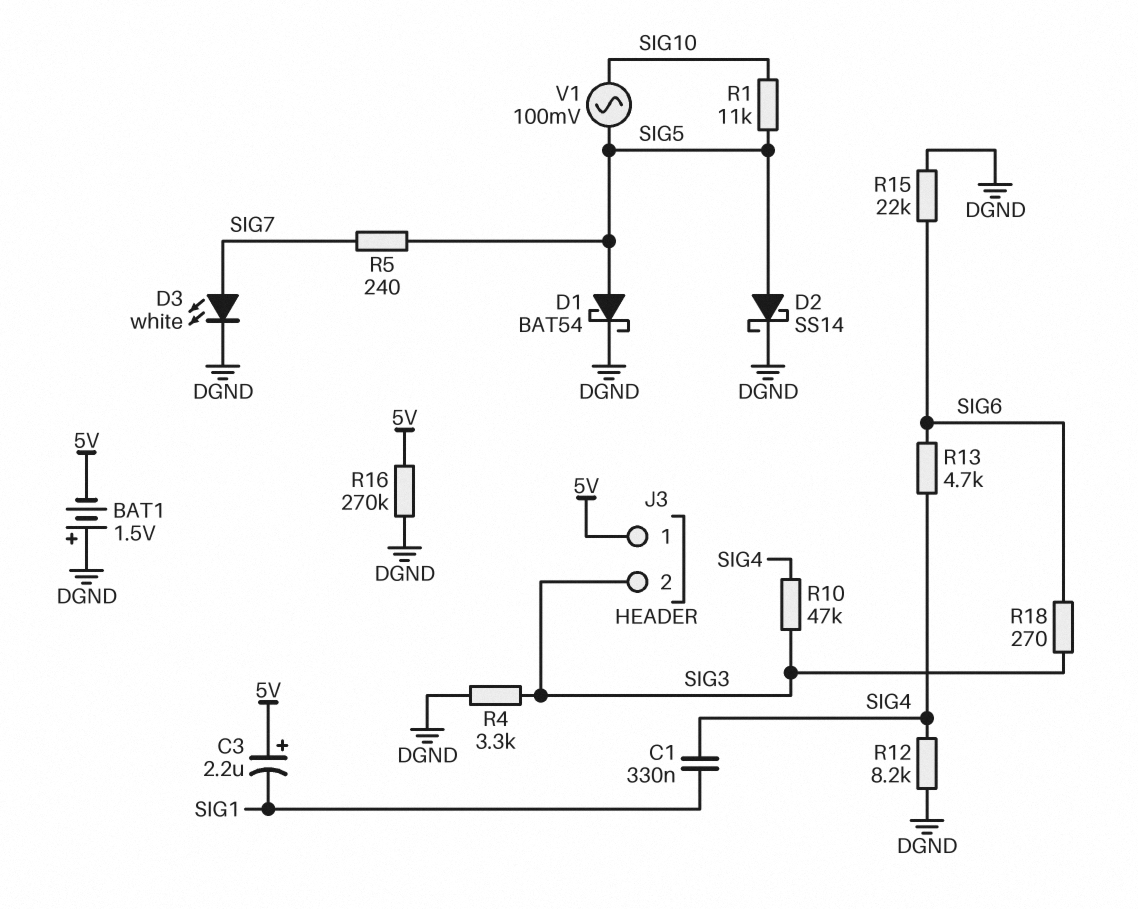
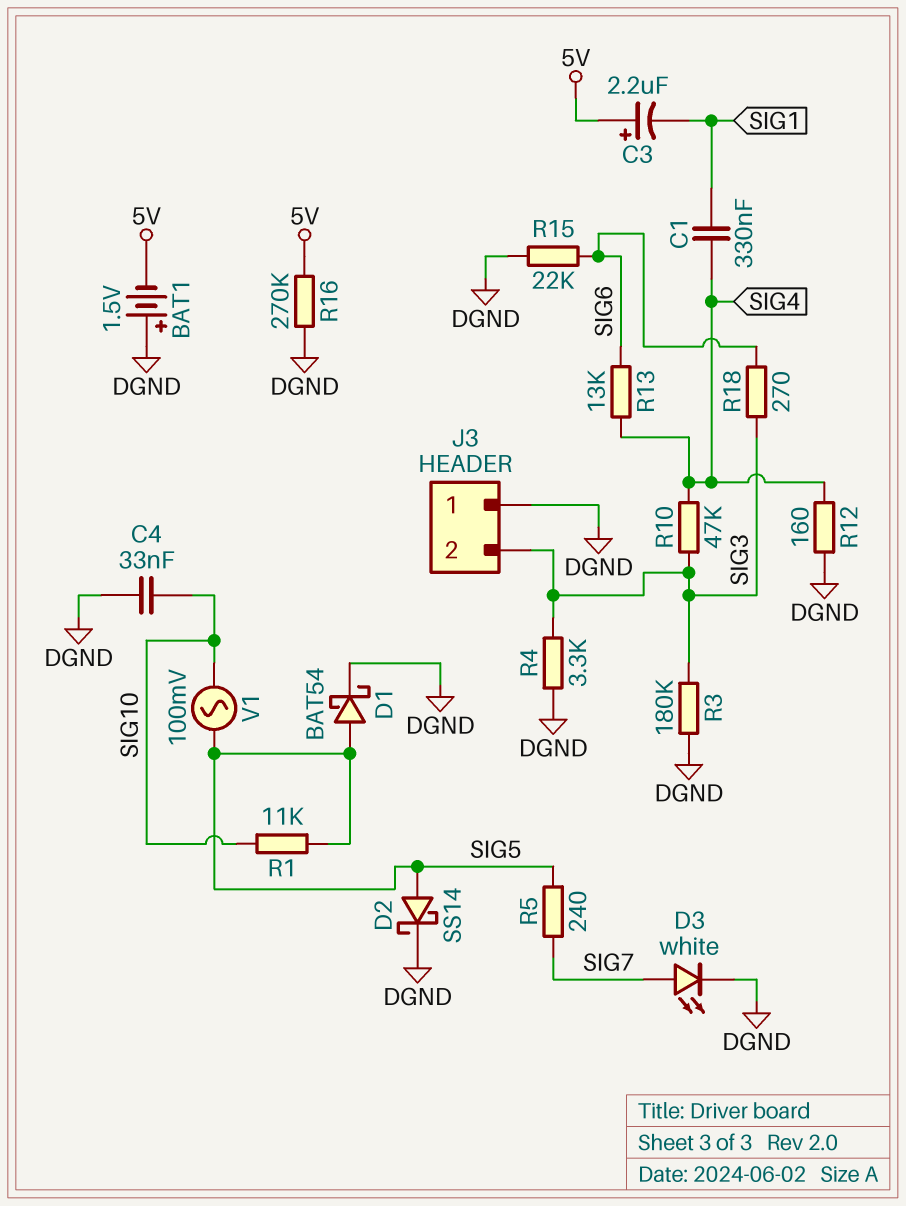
C4: none -> 33nF (DGND, SIG10)
J3 pin 1: 5V -> DGND
R3: none -> 180k (DGND, SIG3)
R12: 8.2k (DGND, SIG4) -> 160 (DGND, SIG4)
R13: 4.7k (SIG4, SIG6) -> 13k (SIG4, SIG6)

